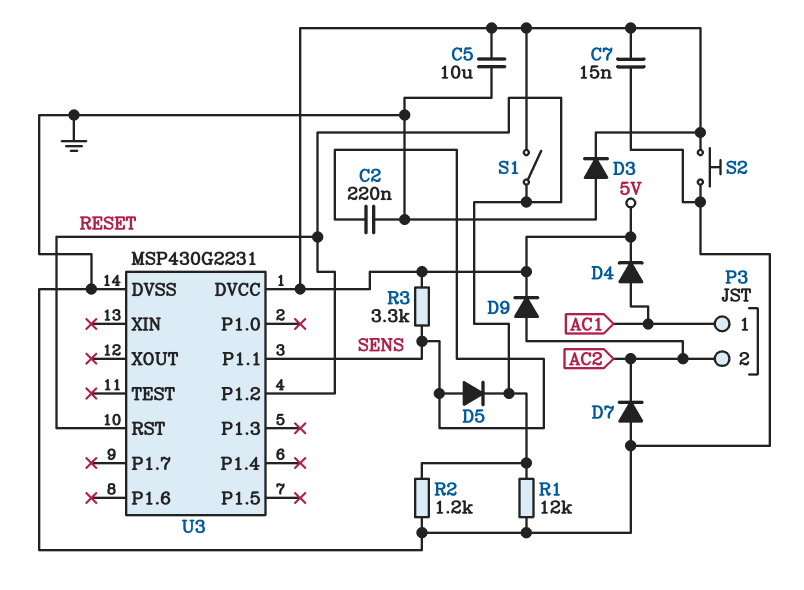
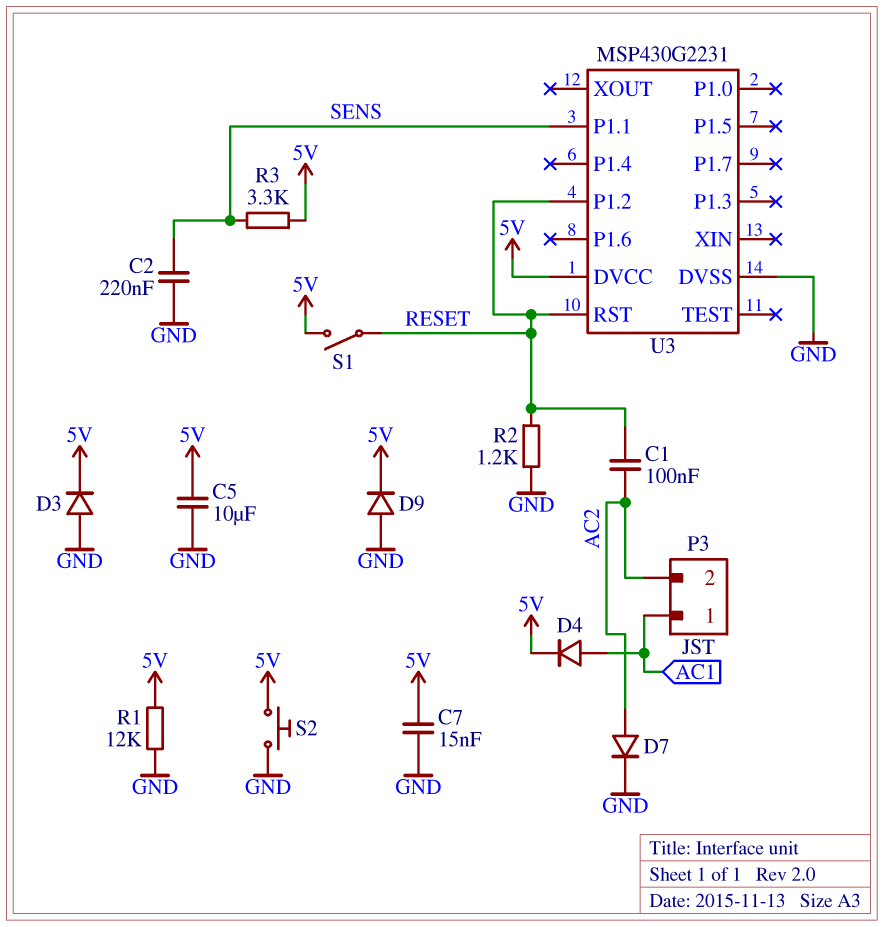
C1: none -> 100nF (AC2, RESET)
D5: diode (A SENS, K RESET) -> none
D7: diode (A GND, K AC2) -> diode (A AC2, K GND)
D9: diode (A AC2, K 5V) -> diode (A GND, K 5V)
R1: 12k (GND, RESET) -> 12k (5V, GND)

